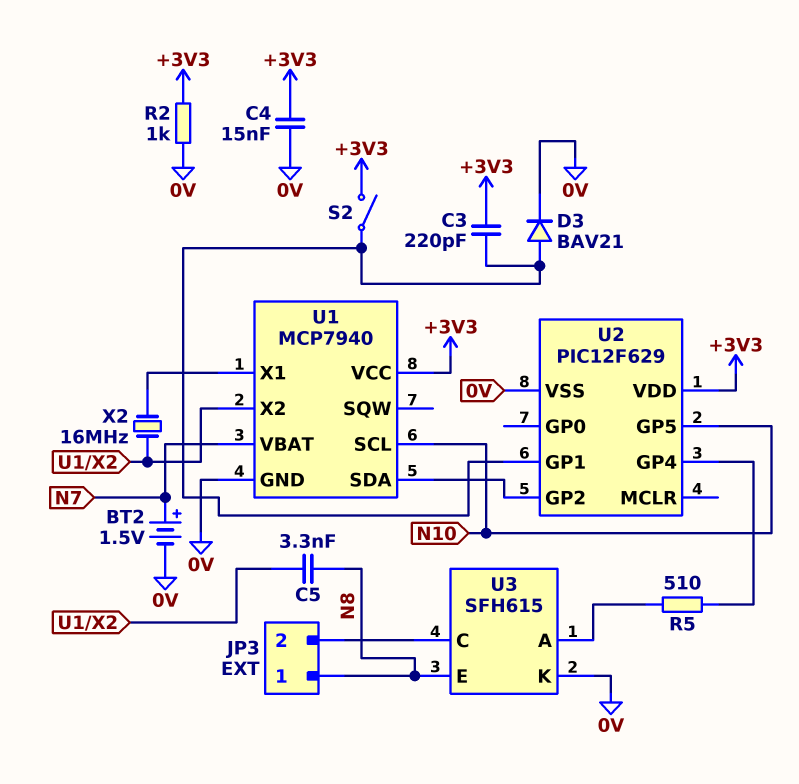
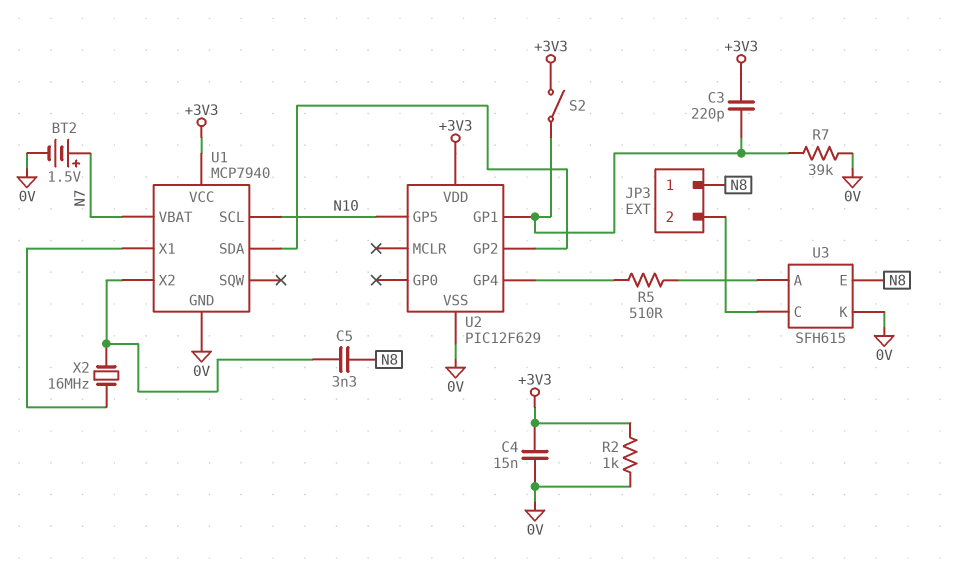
D3: diode BAV21 (A U2/GP1, K 0V) -> none
R7: none -> 39k (0V, U2/GP1)

